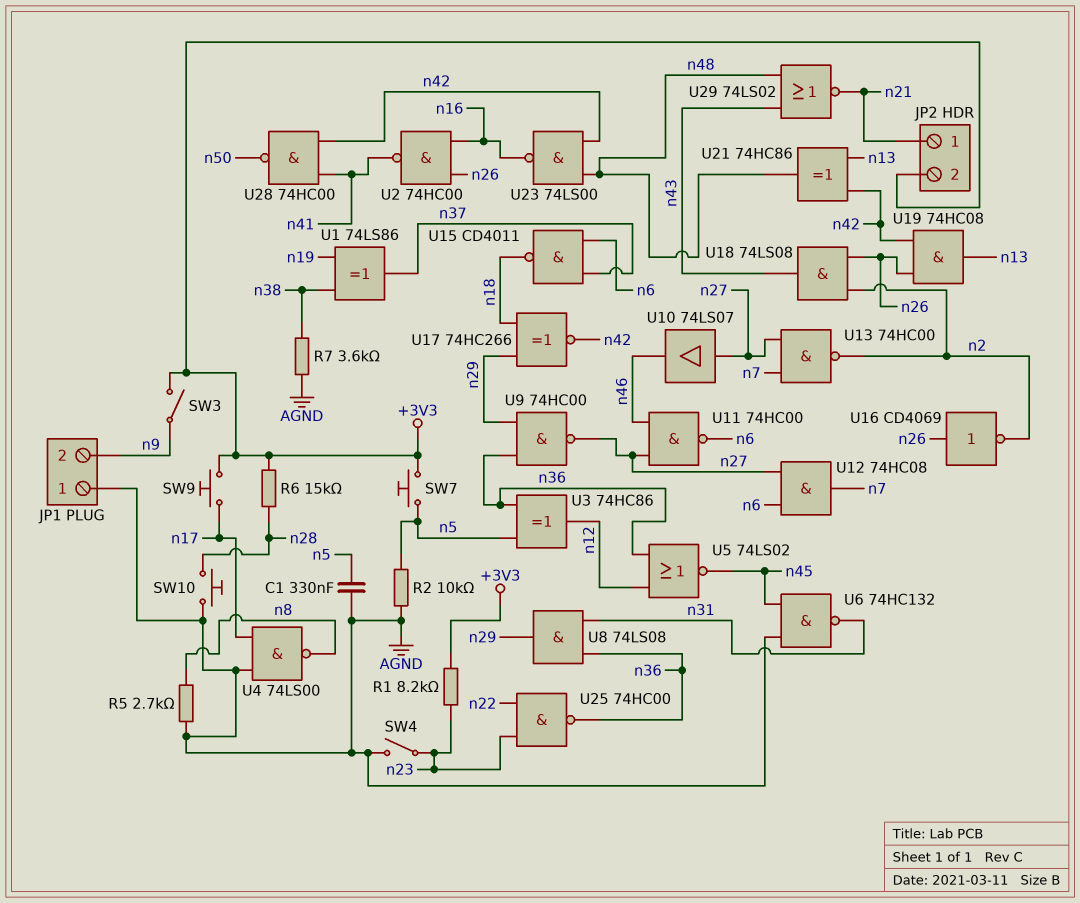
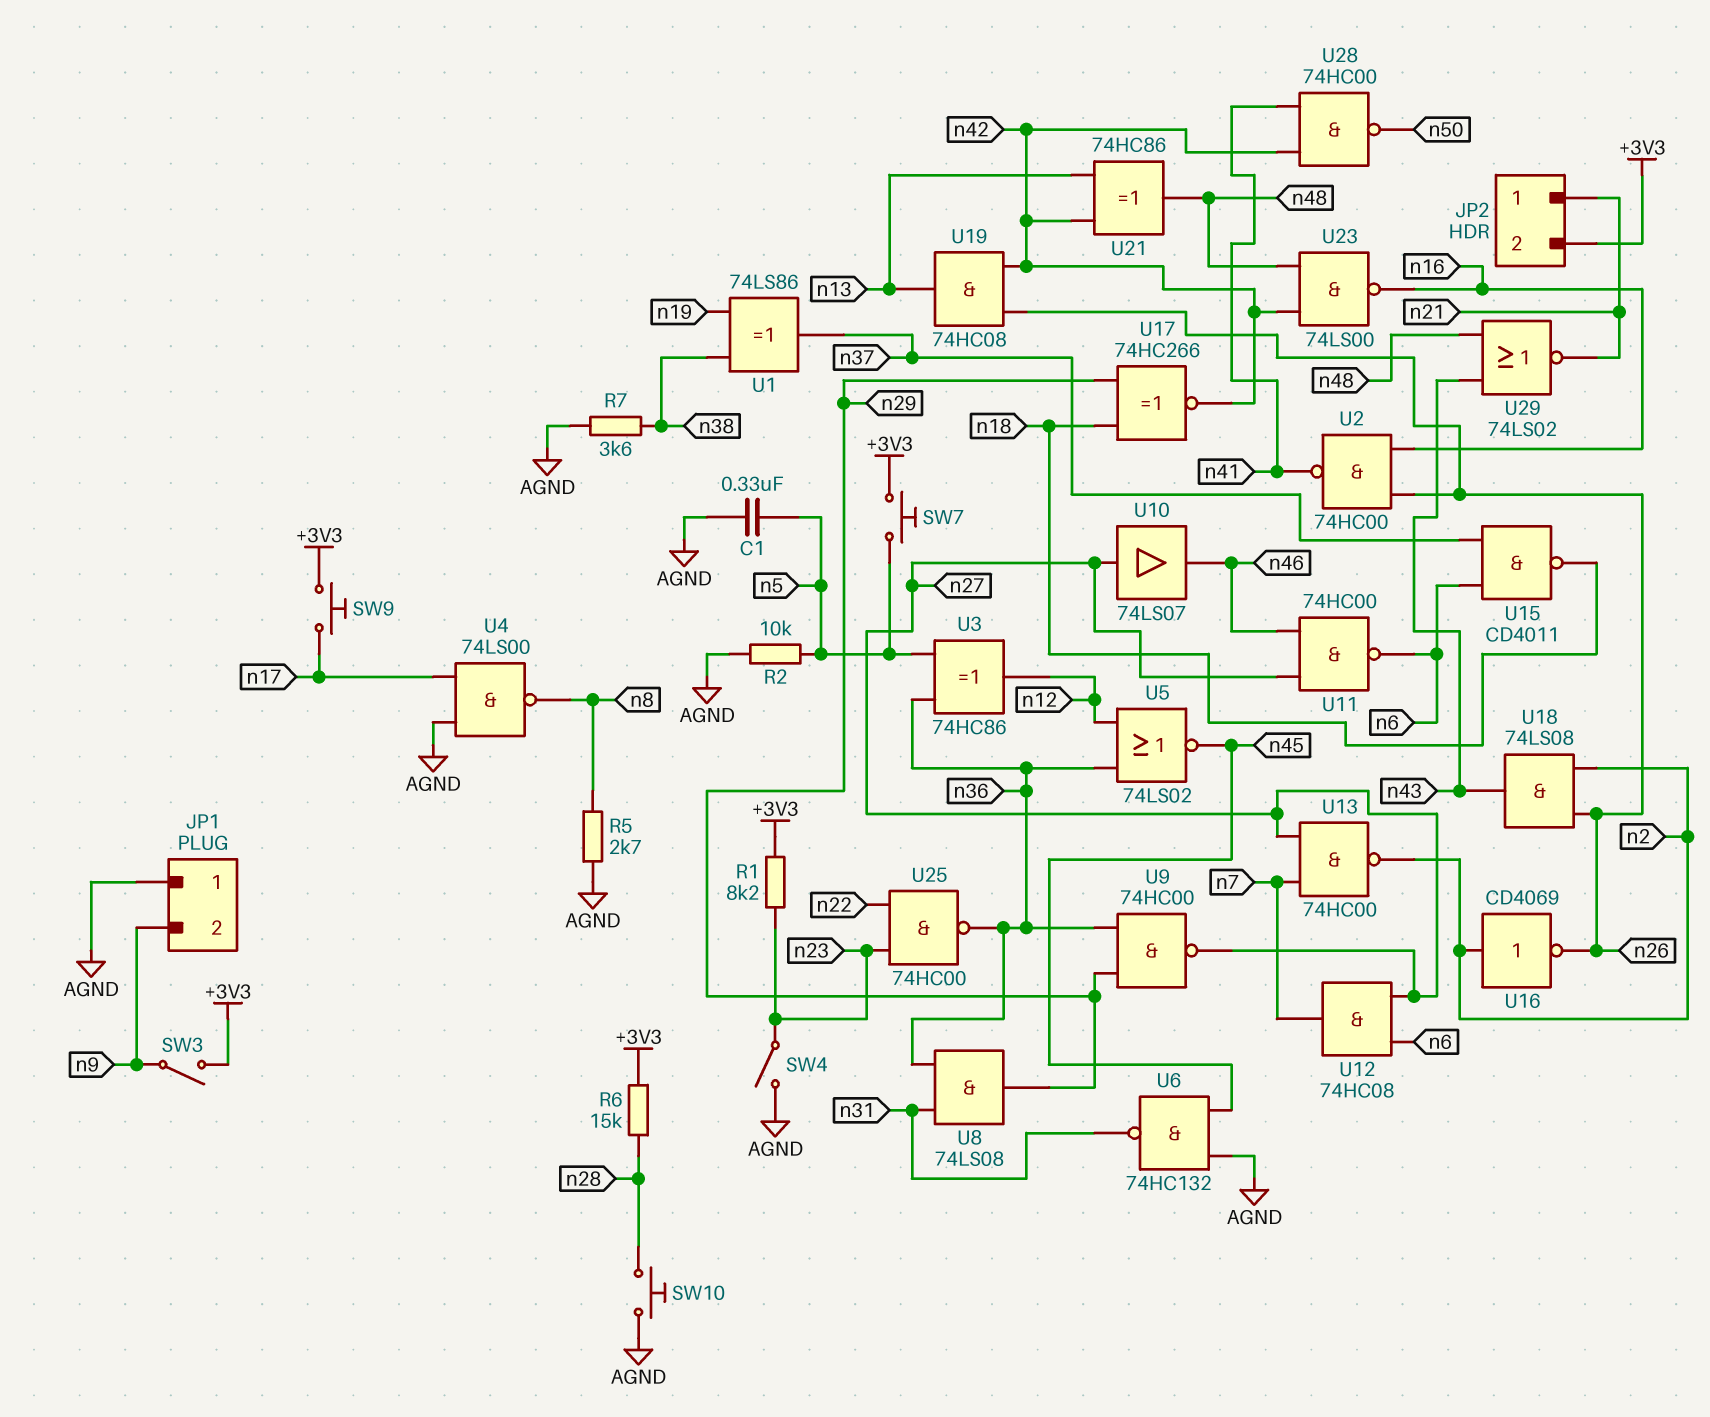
U16: NOT CD4069 (in n26, out n2) -> NOT CD4069 (in n2, out n26)

